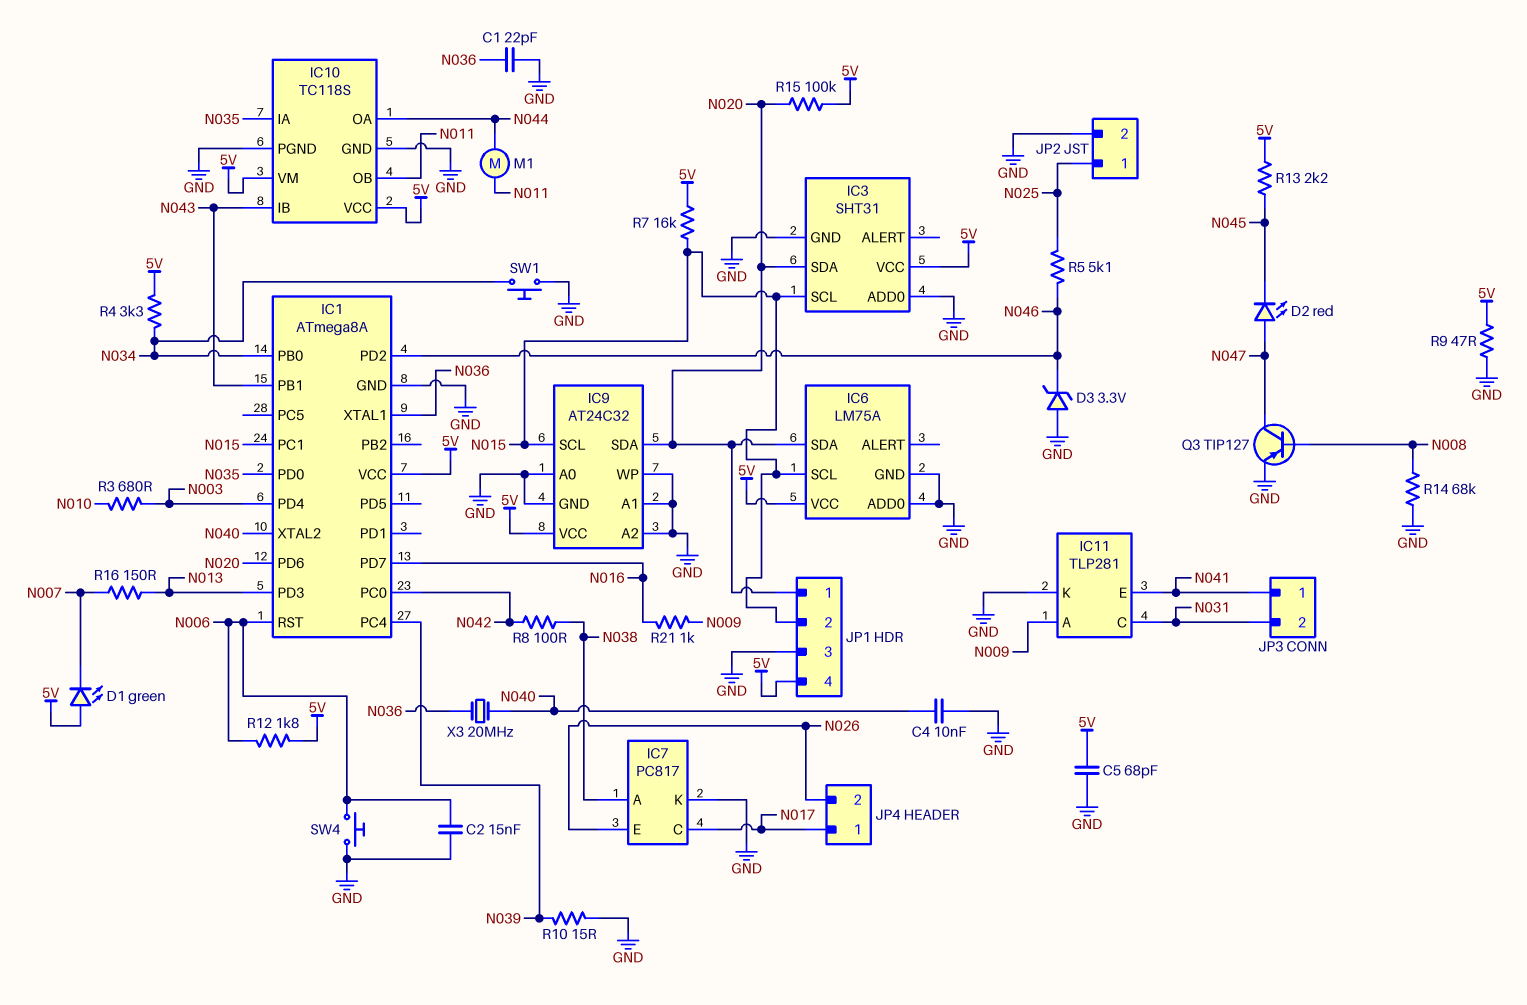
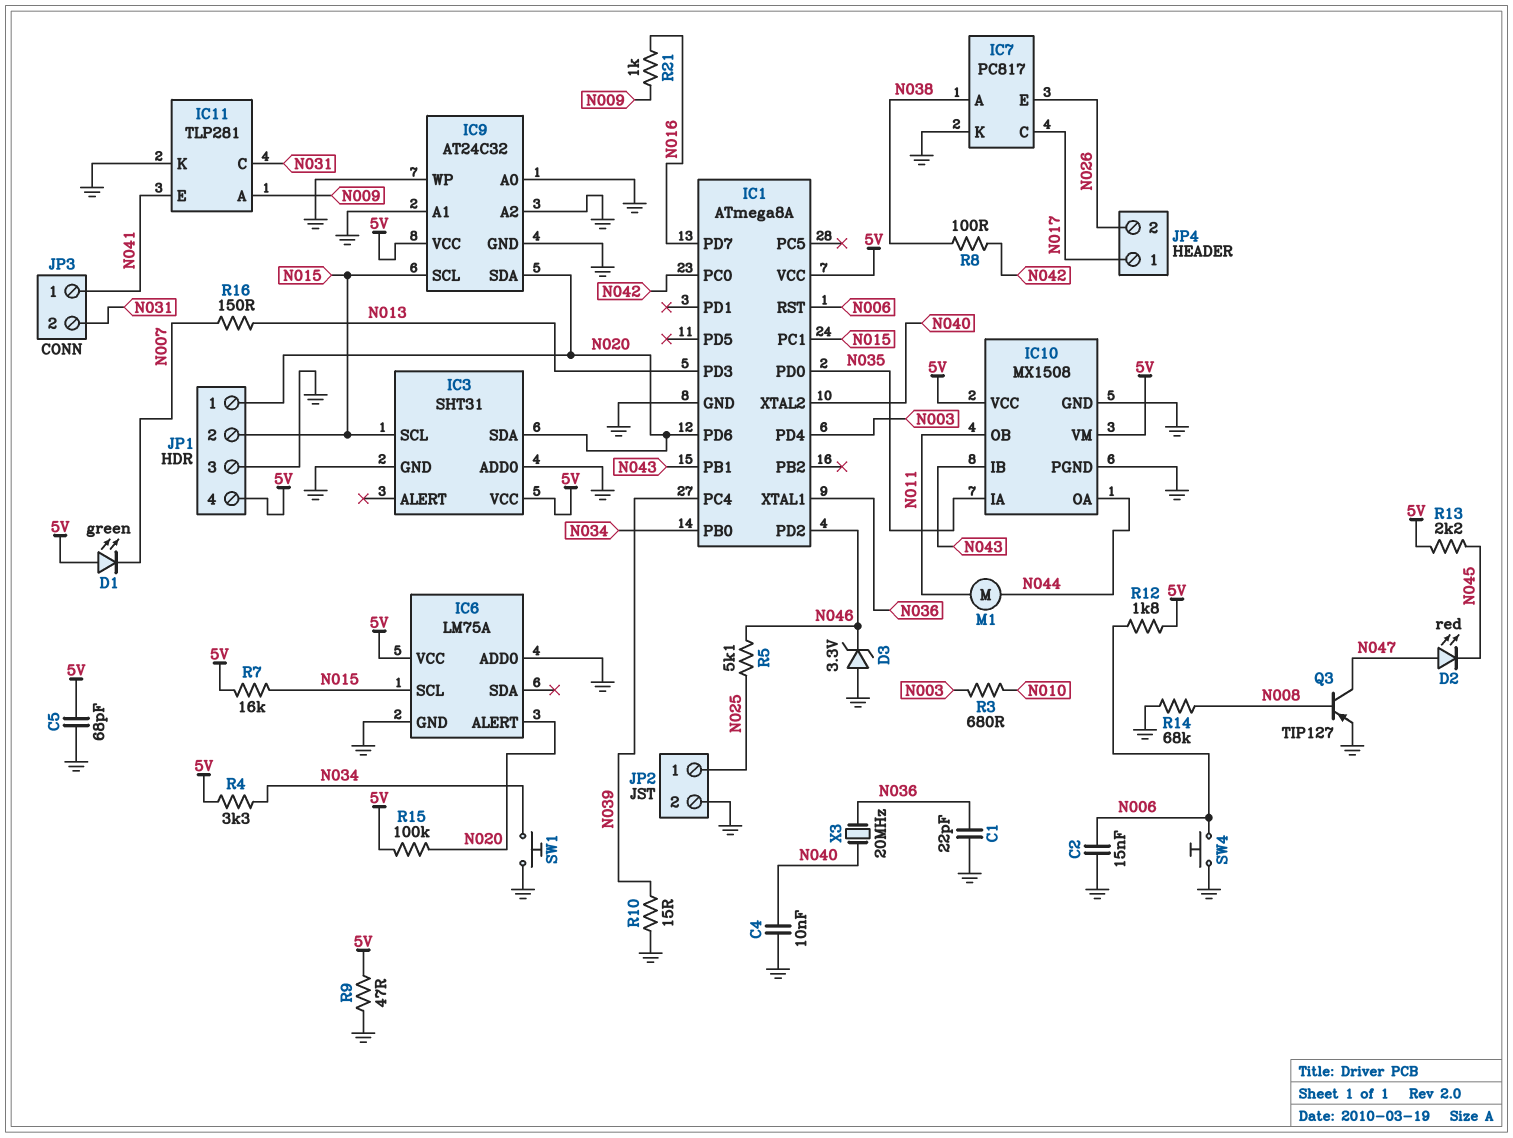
IC6 pin ALERT: none -> N020
IC6 pin SDA: N020 -> none
IC10: TC118S -> MX1508

